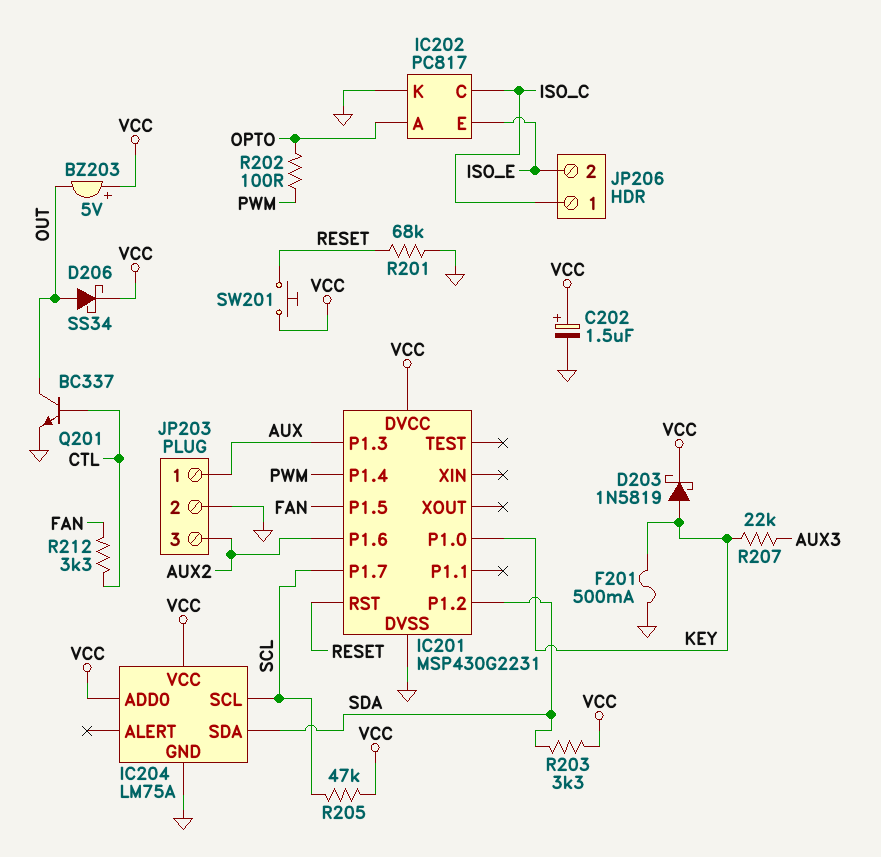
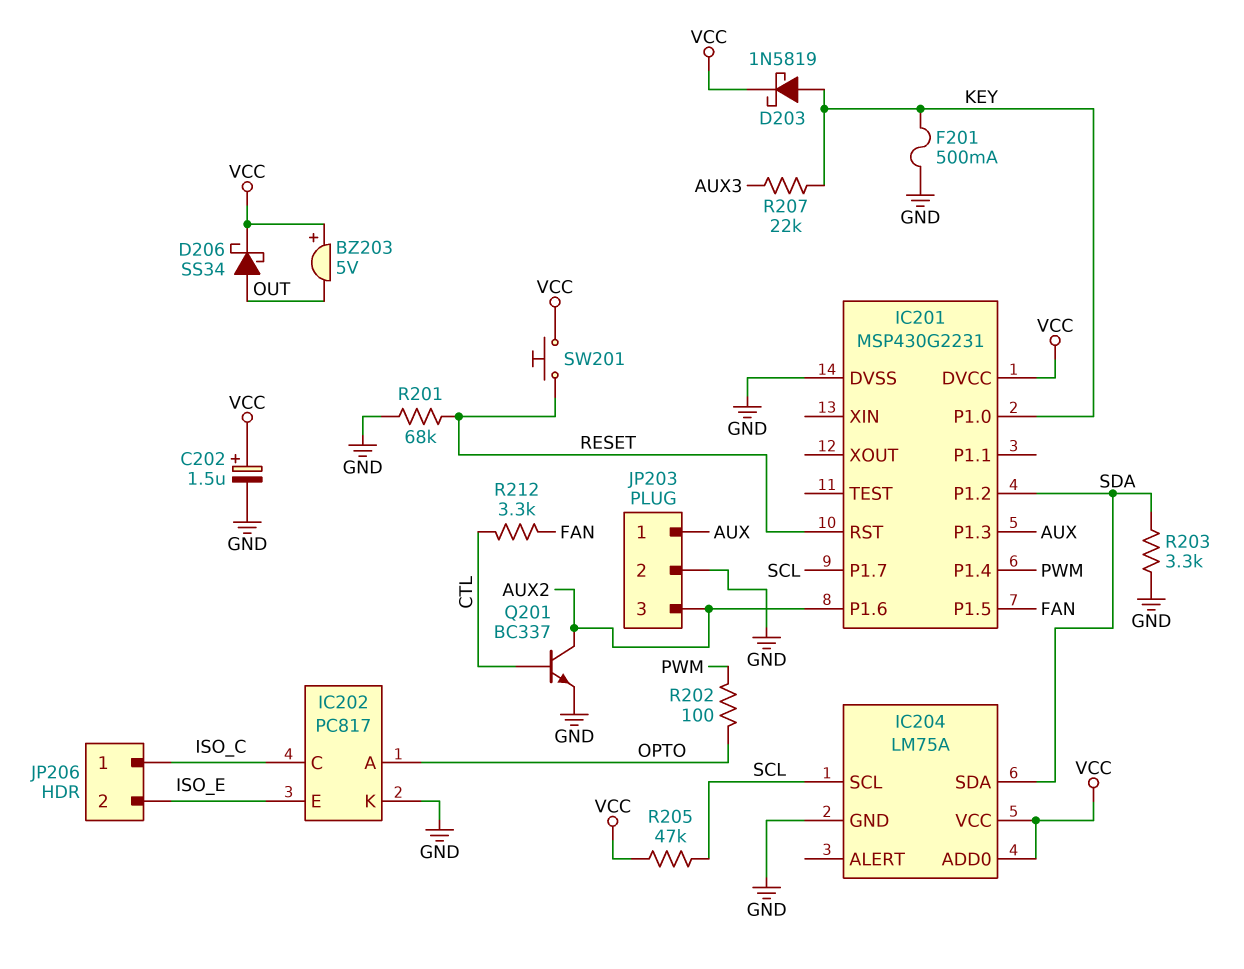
Q201: NPN BC337 (B CTL, C OUT, E GND) -> NPN BC337 (B CTL, C AUX2, E GND)
R203: 3.3k (SDA, VCC) -> 3.3k (GND, SDA)

